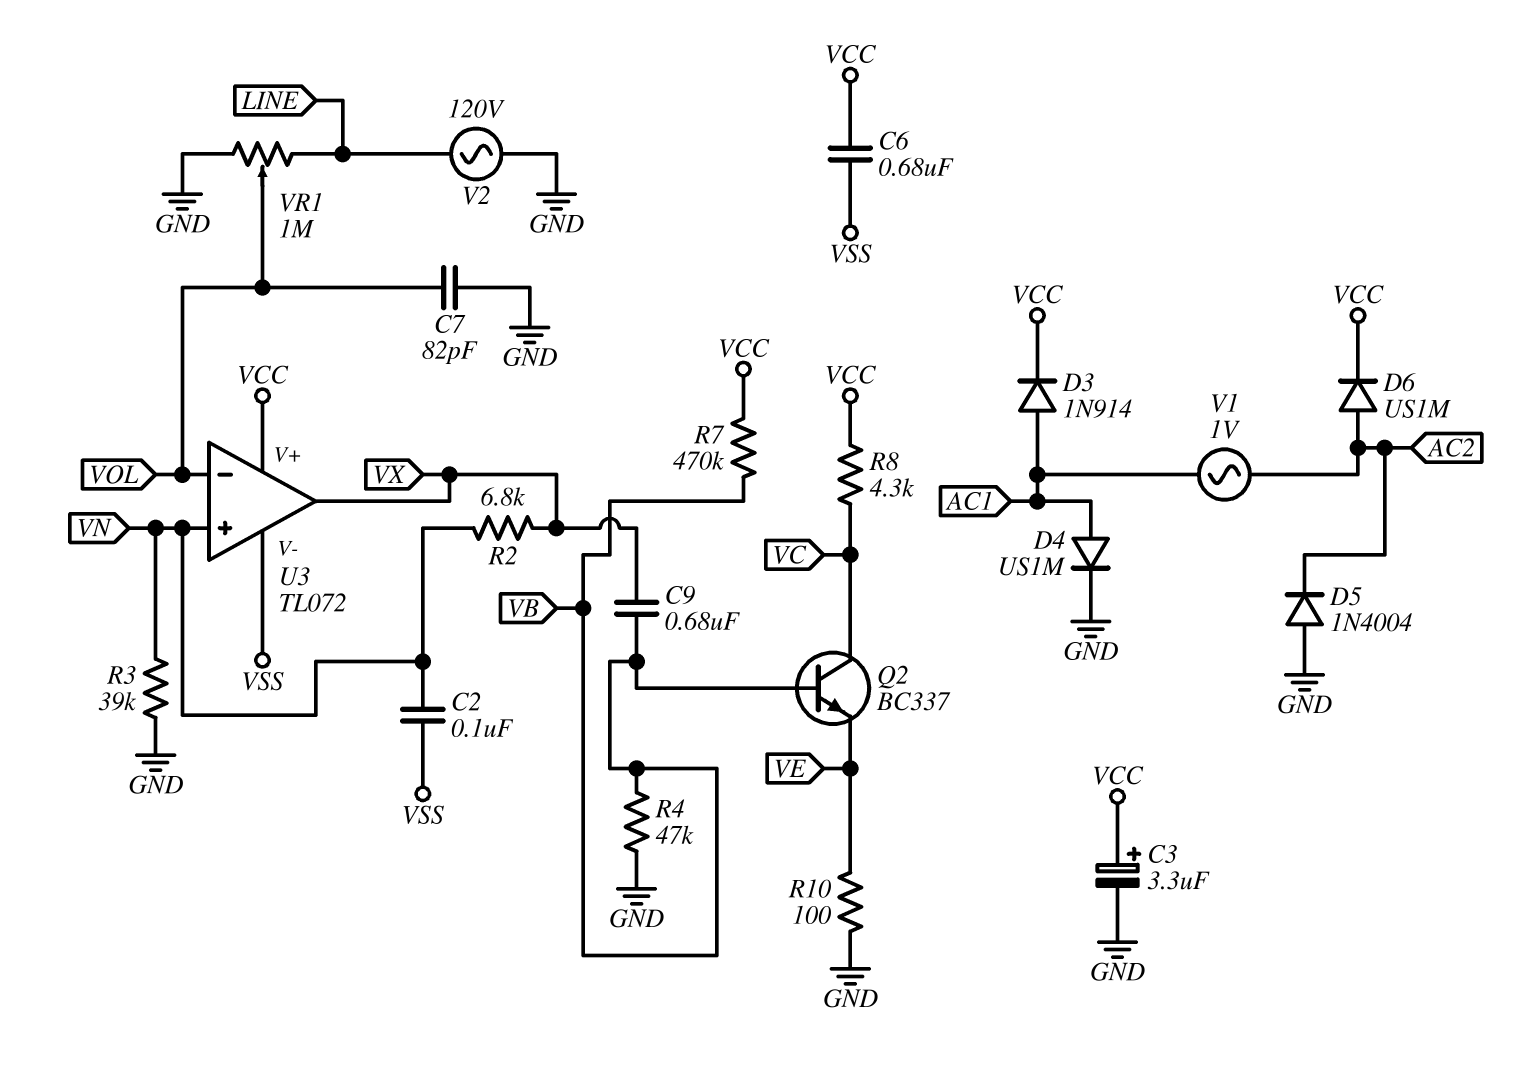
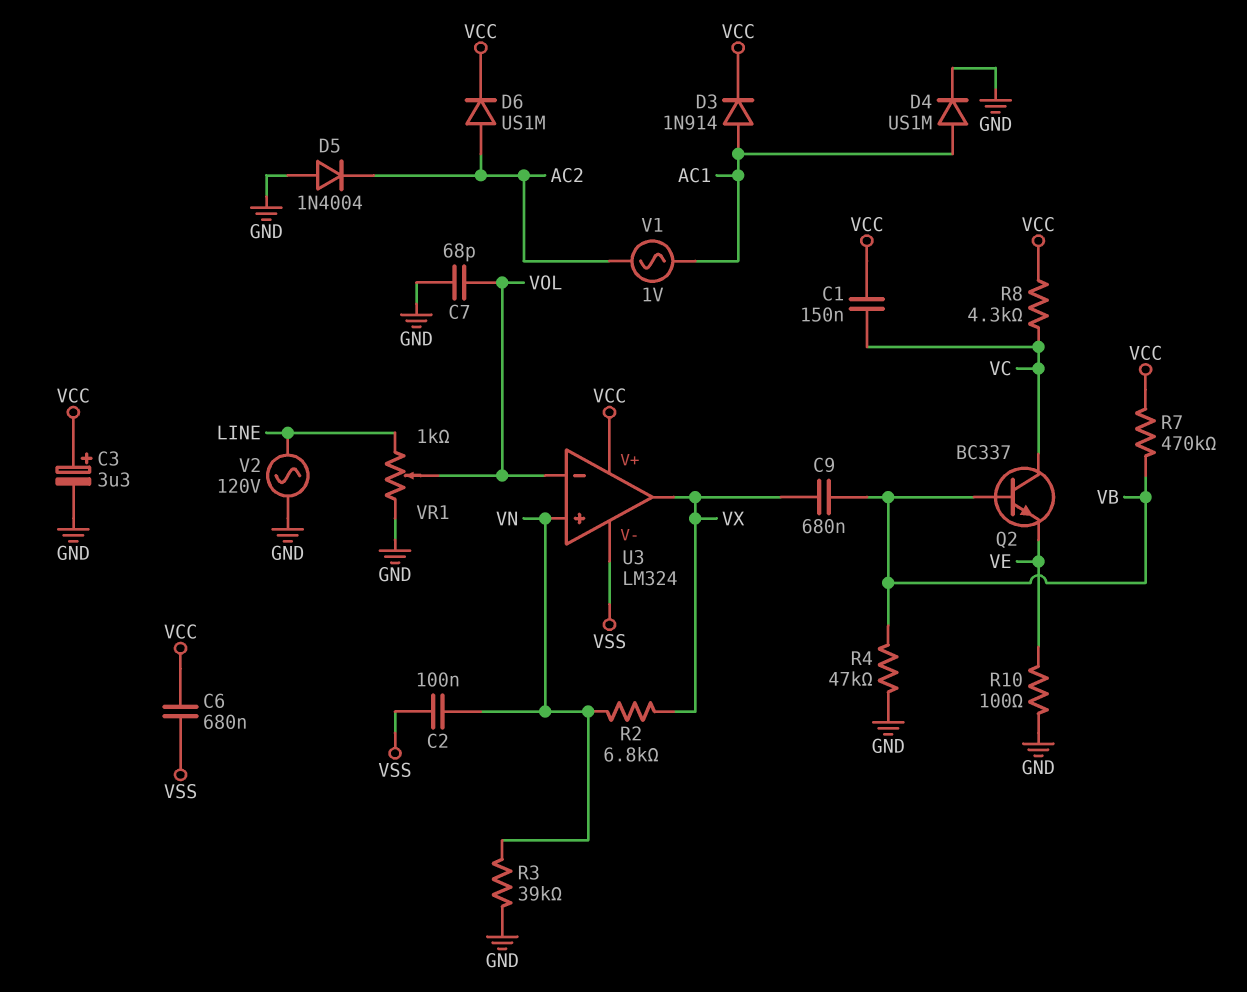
C1: none -> 150nF (VC, VCC)
C7: 82pF (GND, VOL) -> 68pF (GND, VOL)
U3: TL072 -> LM324
VR1: 1M (GND, LINE, wiper VOL) -> 1k (GND, LINE, wiper VOL)

